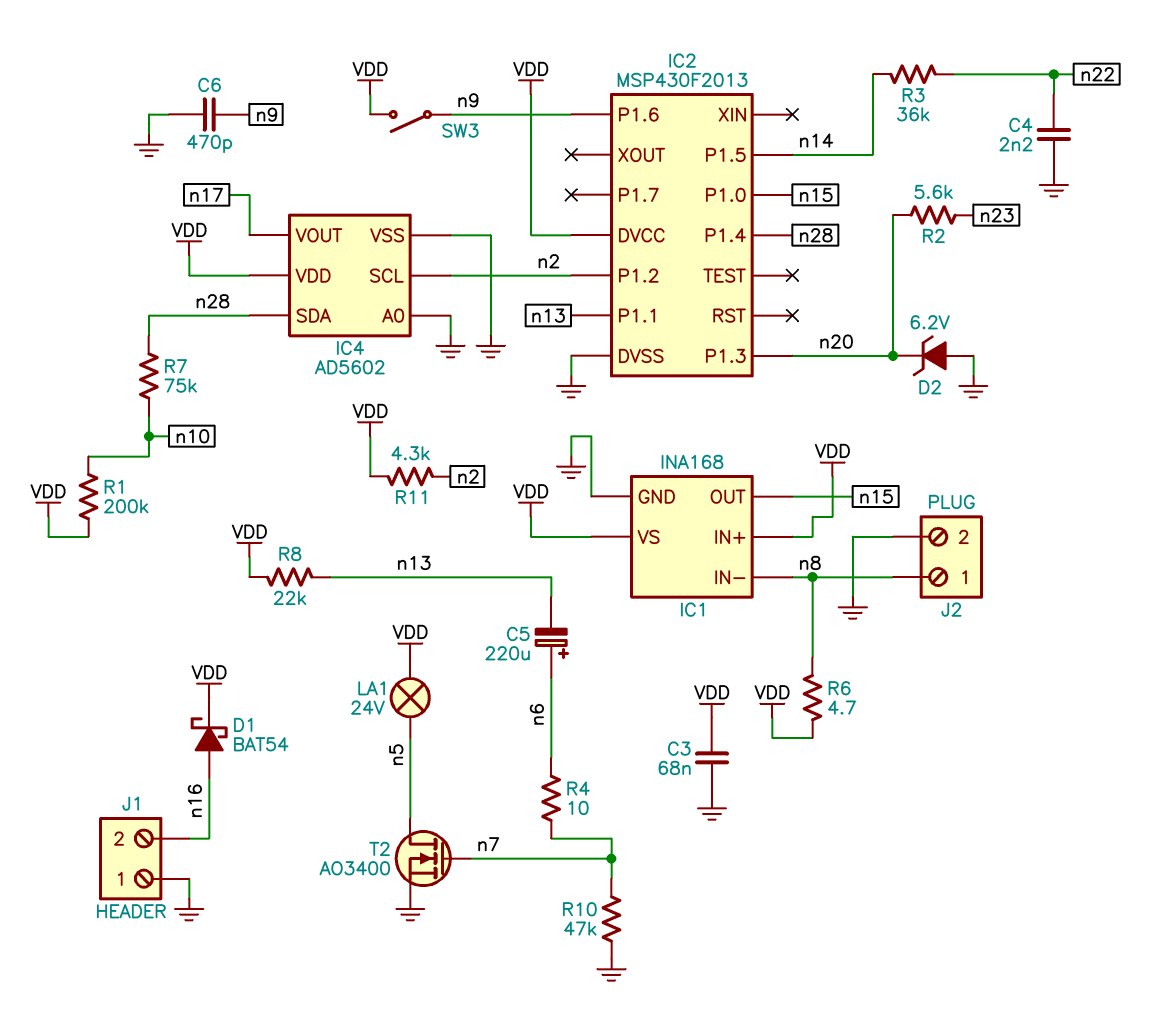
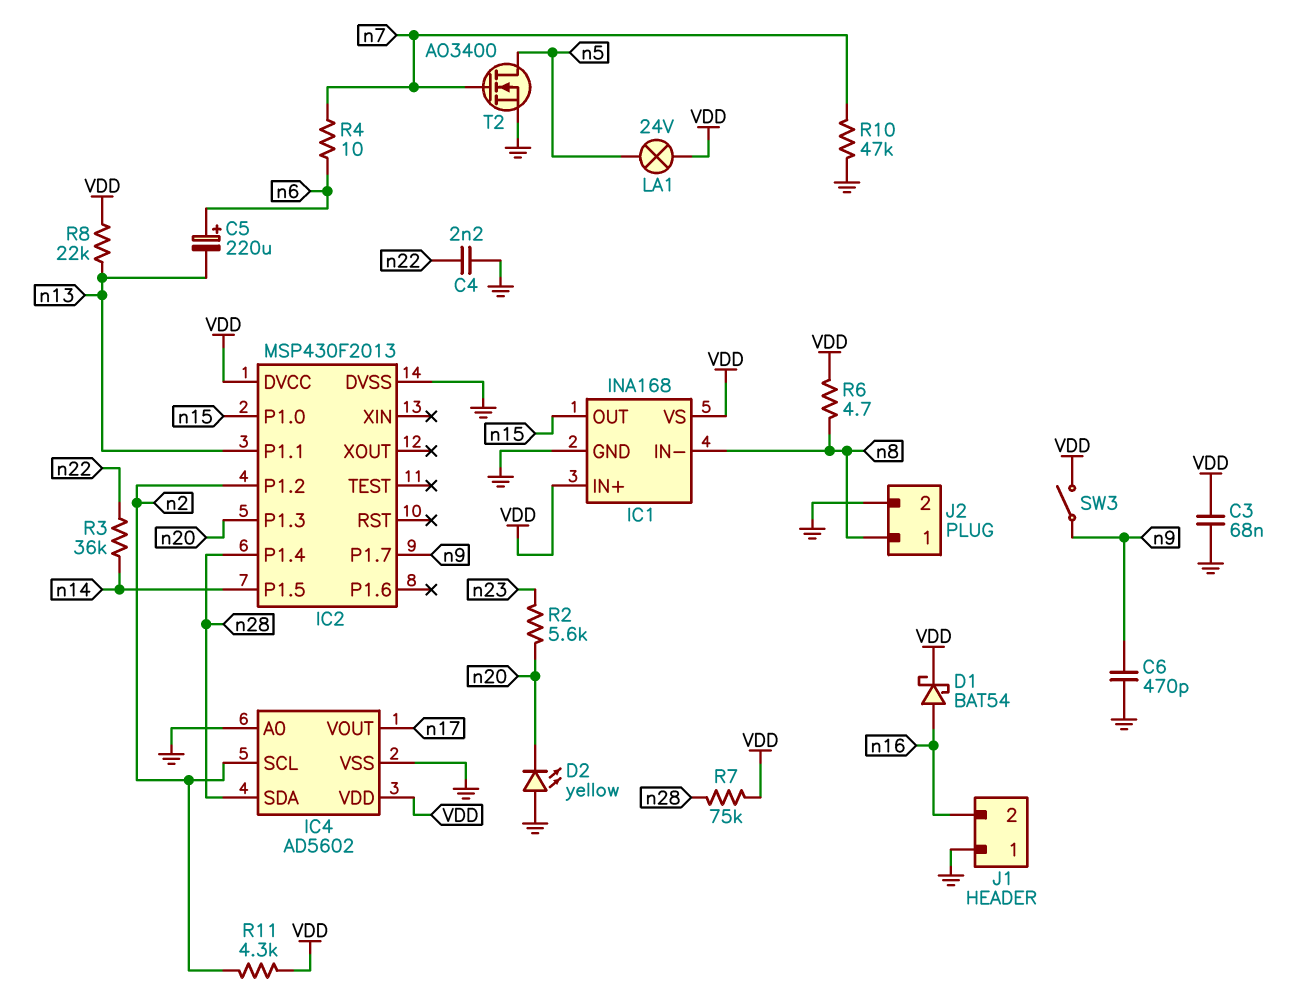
D2: zener 6.2V (A GND, K n20) -> LED yellow (A GND, K n20)
IC2 pin P1.6: n9 -> none
IC2 pin P1.7: none -> n9
R1: 200k (VDD, n10) -> none
R7: 75k (n10, n28) -> 75k (VDD, n28)

